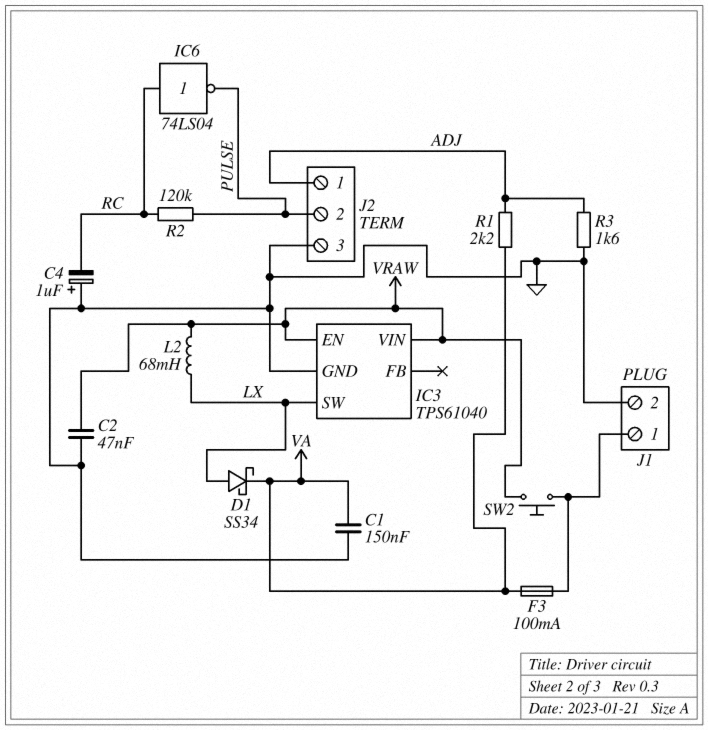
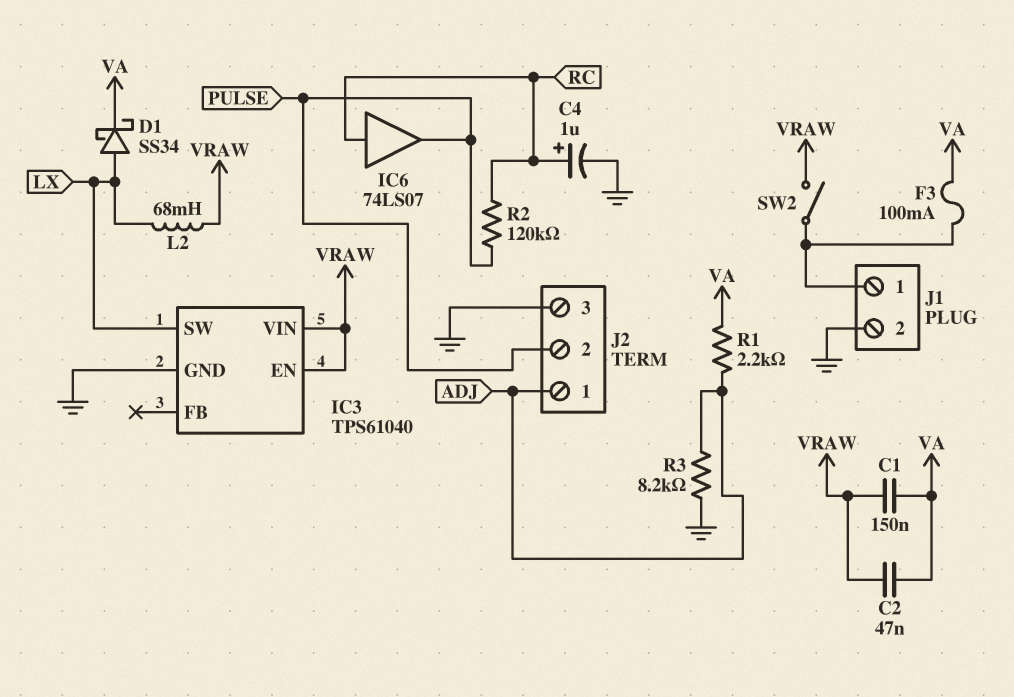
C1: 150nF (GND, VA) -> 150nF (VA, VRAW)
C2: 47nF (GND, VRAW) -> 47nF (VA, VRAW)
C4: 1uF (plus GND, minus RC) -> 1uF (plus RC, minus GND)
IC6: NOT 74LS04 (in RC, out PULSE) -> buffer 74LS07 (in RC, out PULSE)
R3: 1.6k (ADJ, GND) -> 8.2k (ADJ, GND)
SW2: button (J1/1, VRAW) -> switch (J1/1, VRAW)

